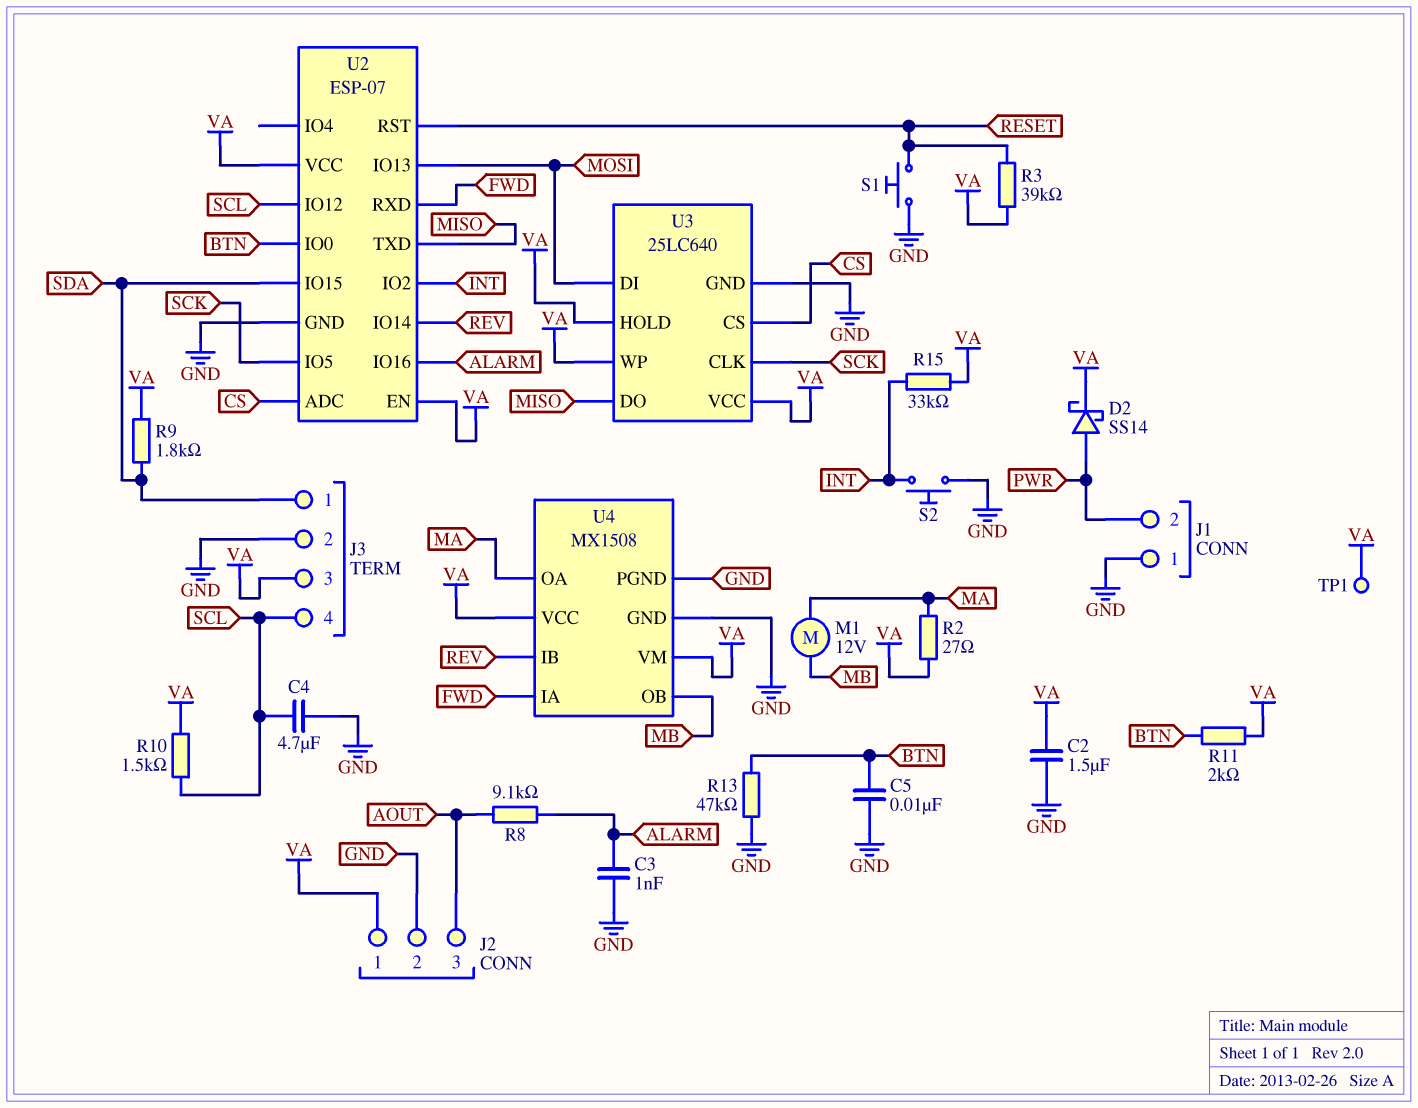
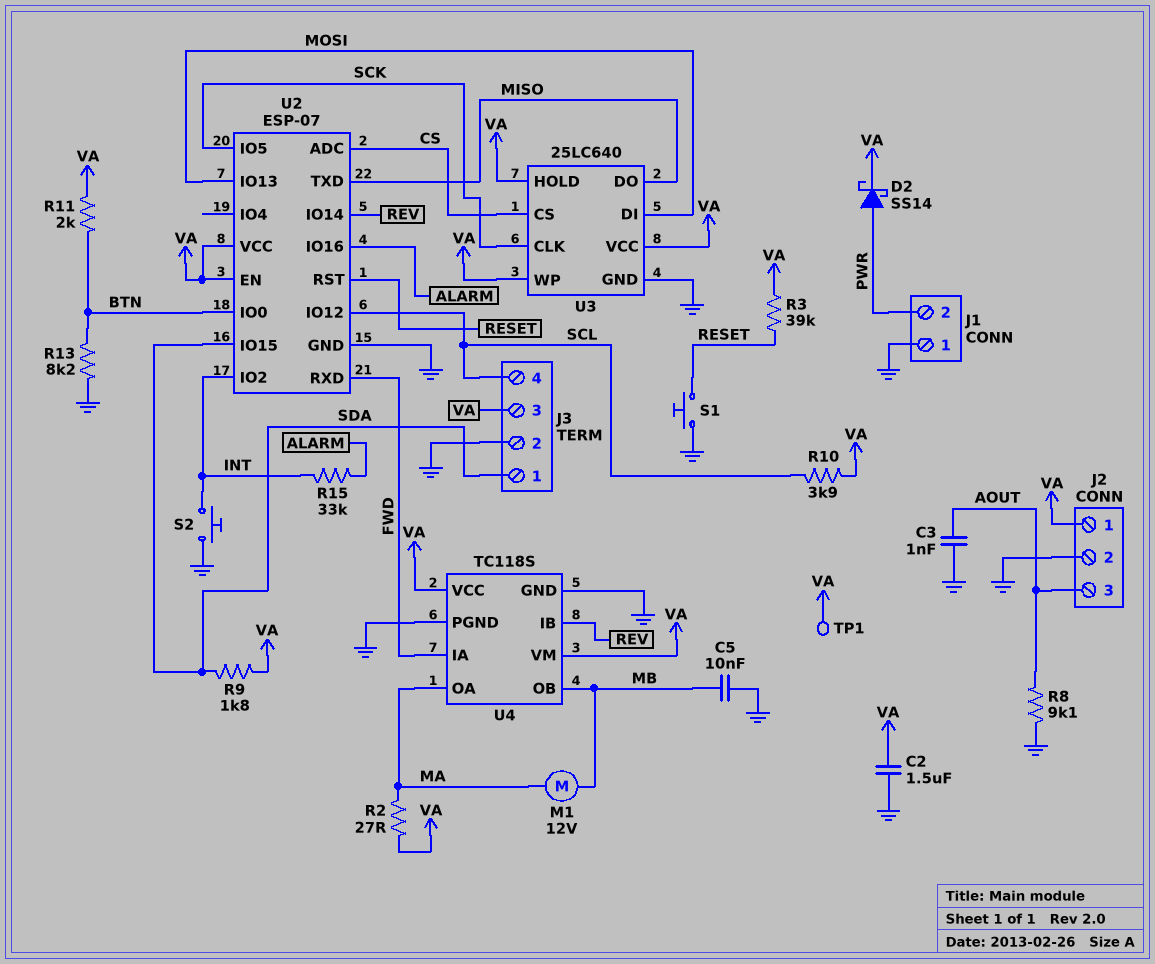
C3: 1nF (ALARM, GND) -> 1nF (AOUT, GND)
C4: 4.7uF (GND, SCL) -> none
C5: 10nF (BTN, GND) -> 10nF (GND, MB)
R8: 9.1k (ALARM, AOUT) -> 9.1k (AOUT, GND)
R10: 1.5k (SCL, VA) -> 3.9k (SCL, VA)
R13: 47k (BTN, GND) -> 8.2k (BTN, GND)
R15: 33k (INT, VA) -> 33k (ALARM, INT)
U4: MX1508 -> TC118S

